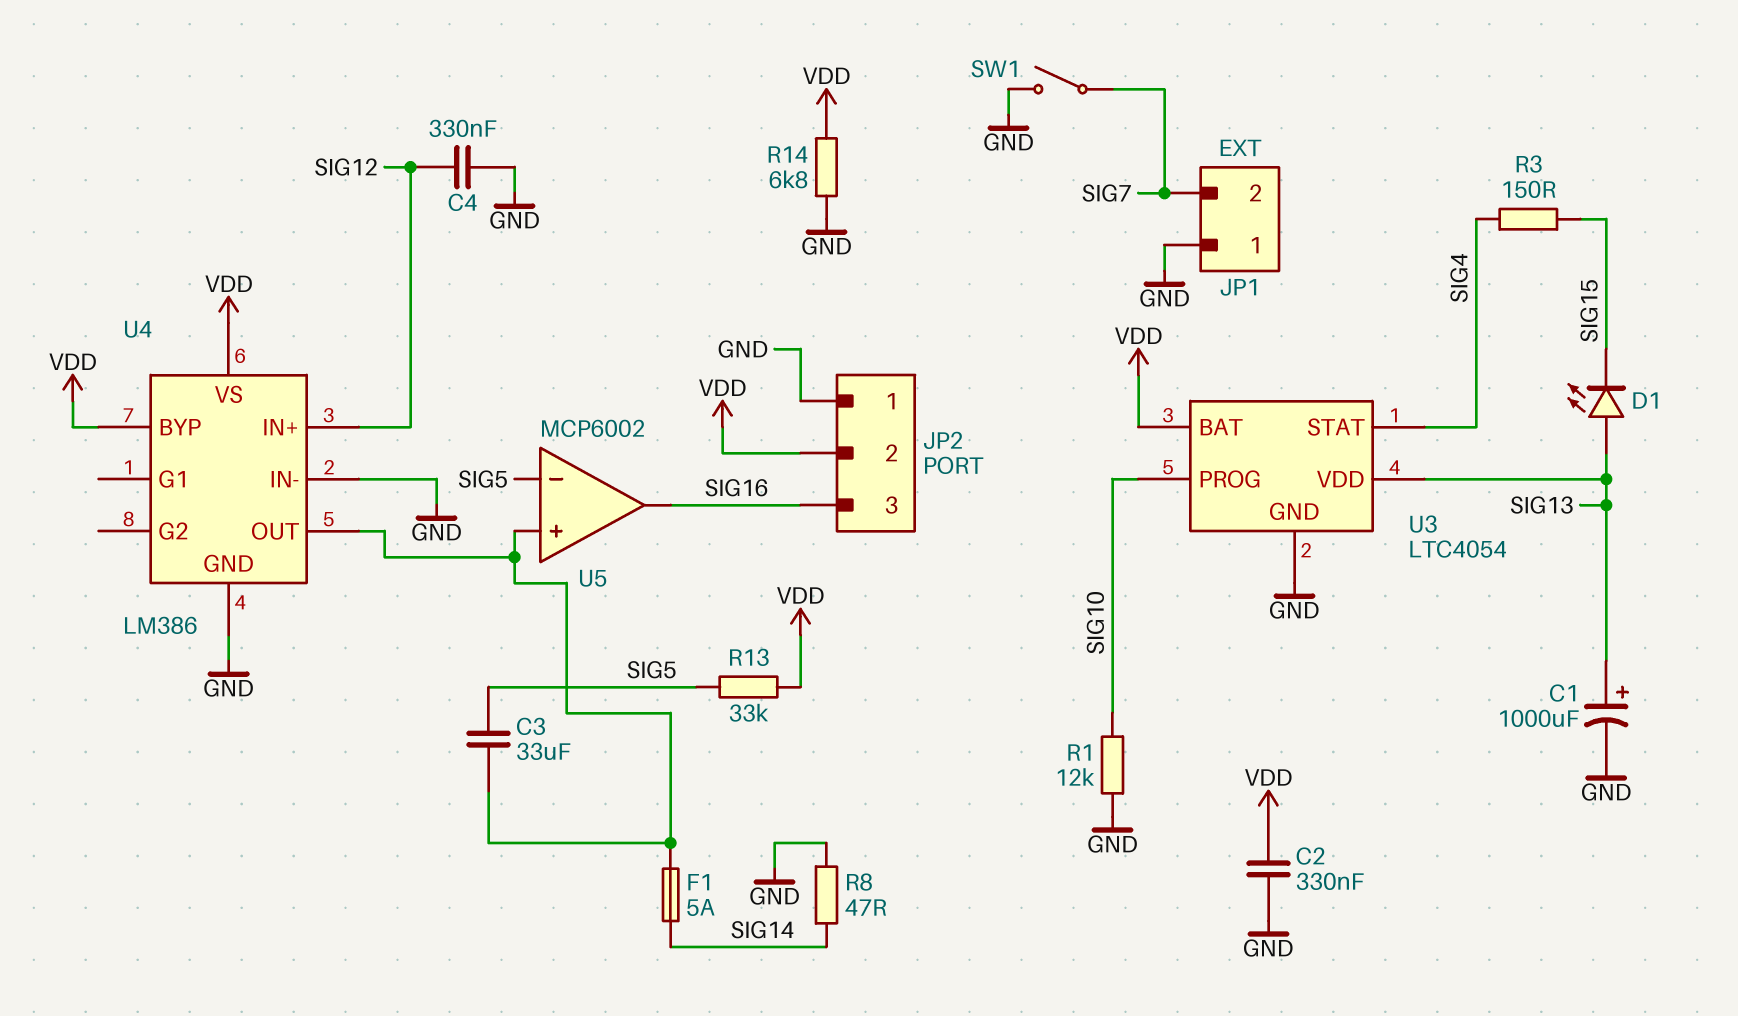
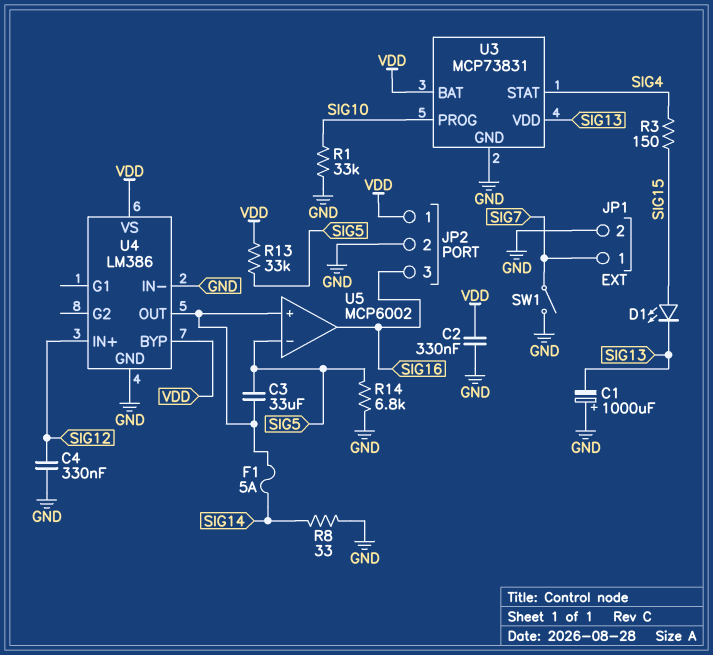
C1: 1000uF (plus SIG13, minus GND) -> 1000uF (plus GND, minus SIG13)
D1: LED (A SIG13, K SIG15) -> LED (A SIG15, K SIG13)
JP1 pin 1: GND -> SIG7
JP1 pin 2: SIG7 -> GND
JP2 pin 1: GND -> VDD
JP2 pin 2: VDD -> GND
R1: 12k (GND, SIG10) -> 33k (GND, SIG10)
R8: 47 (GND, SIG14) -> 33 (GND, SIG14)
R14: 6.8k (GND, VDD) -> 6.8k (GND, SIG5)
U3: LTC4054 -> MCP73831

